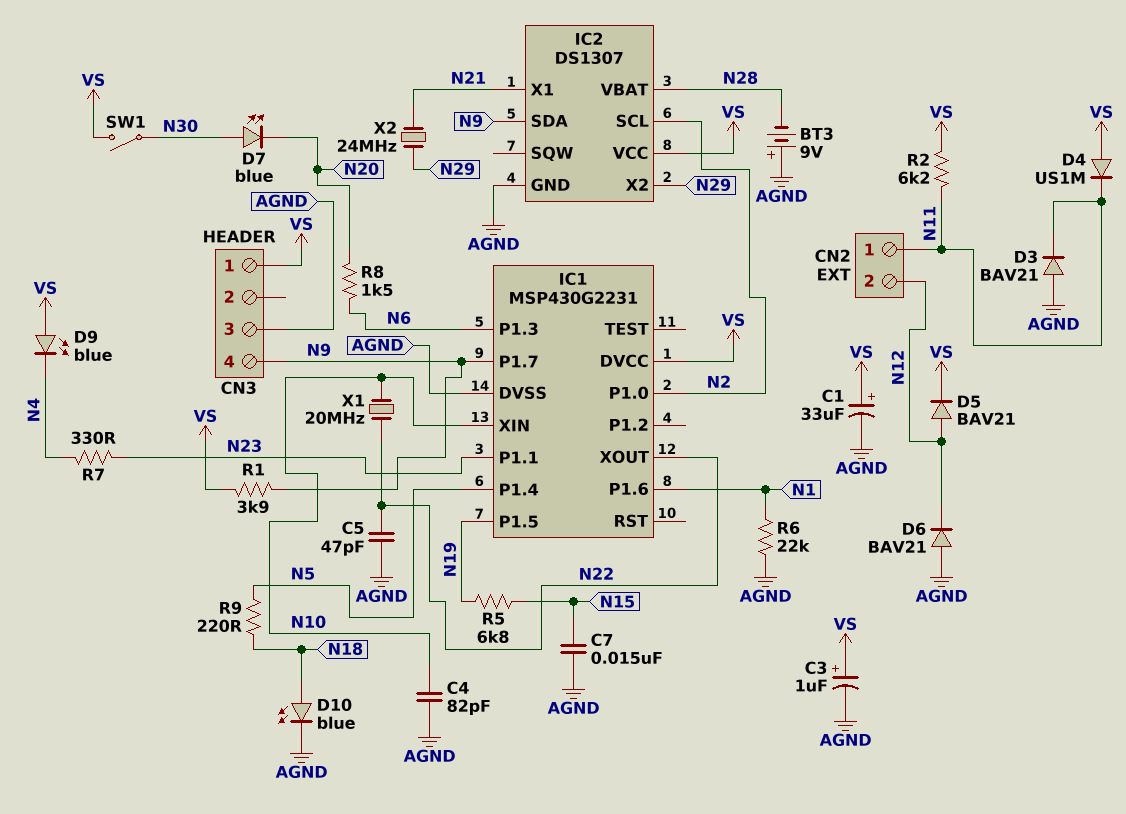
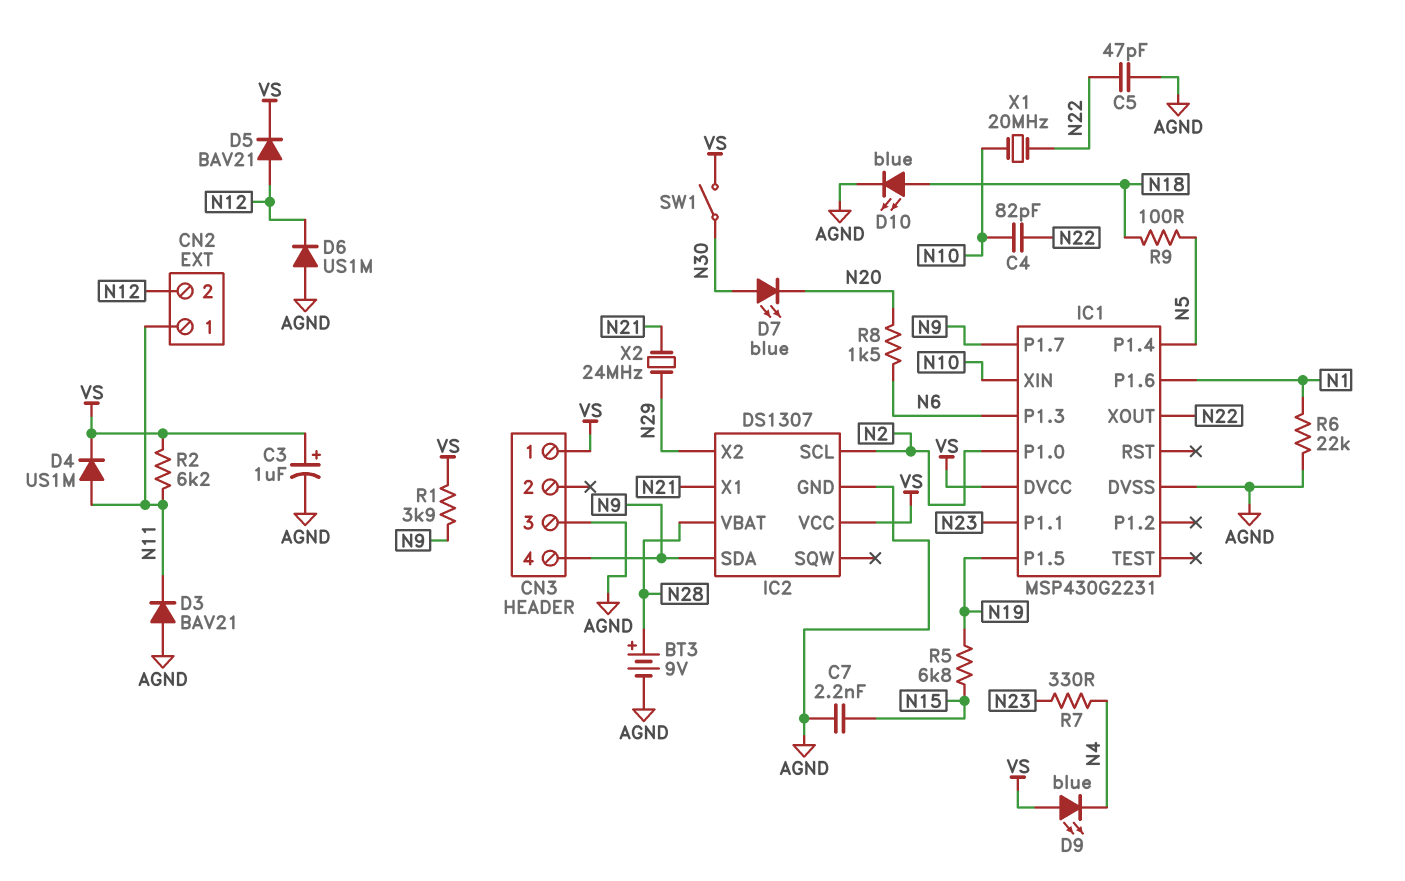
BT3: 9V (plus AGND, minus N28) -> 9V (plus N28, minus AGND)
C1: 33uF (plus VS, minus AGND) -> none
C4: 82pF (AGND, N10) -> 82pF (N10, N22)
C7: 15nF (AGND, N15) -> 2.2nF (AGND, N15)
D4: diode US1M (A VS, K N11) -> diode US1M (A N11, K VS)
D6: diode BAV21 (A AGND, K N12) -> diode US1M (A AGND, K N12)
R9: 220 (N5, N18) -> 100 (N5, N18)

